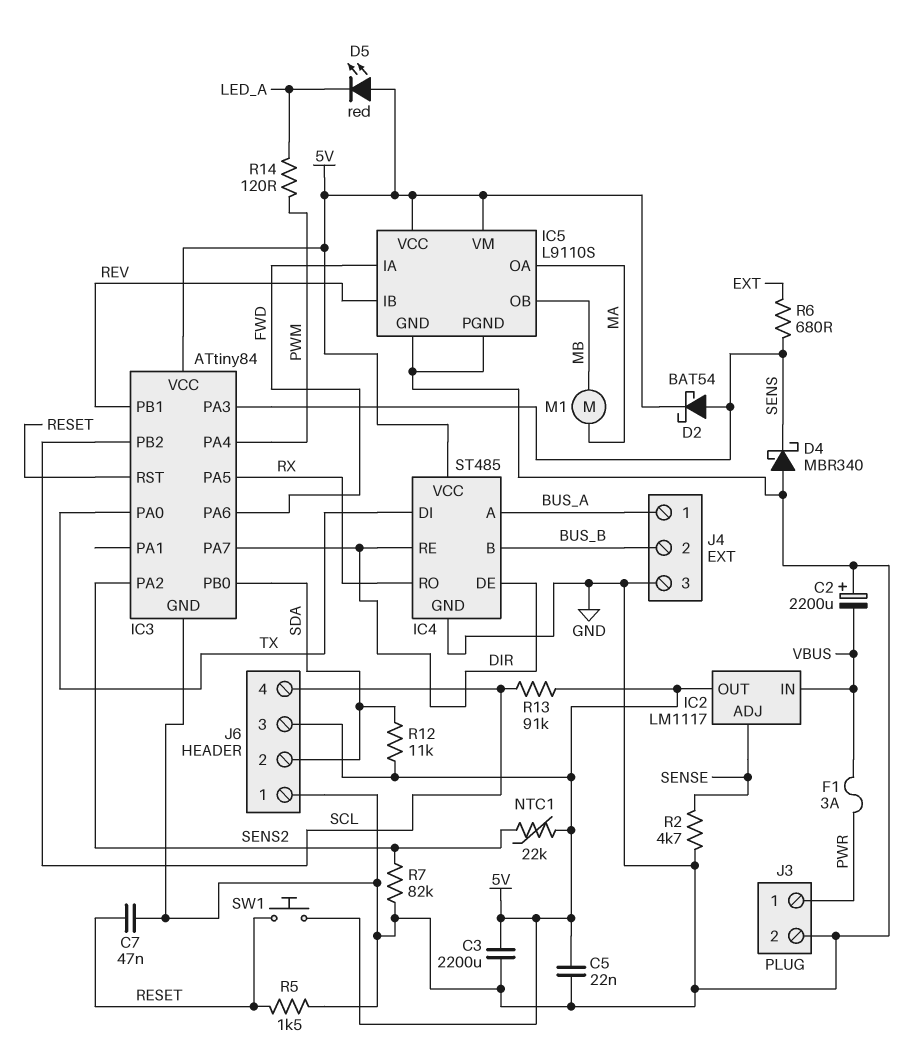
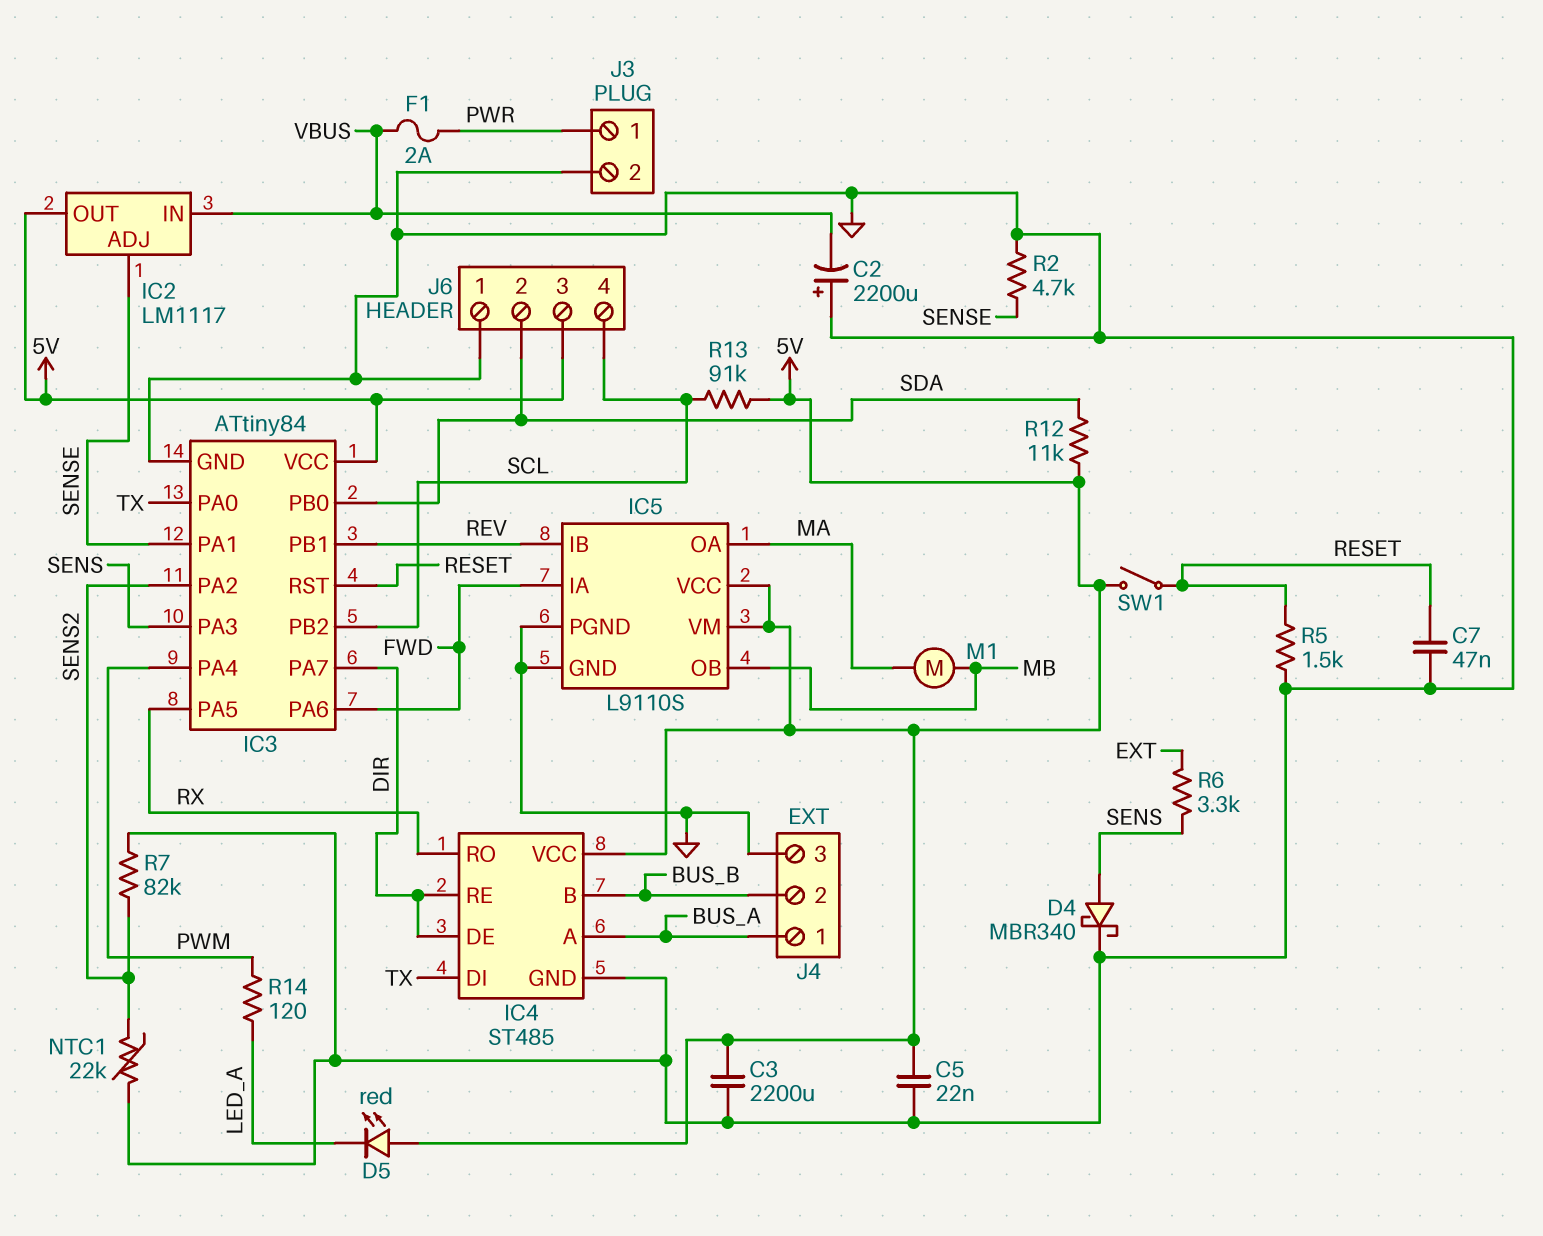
D2: schottky BAT54 (A SENS, K 5V) -> none
D4: schottky MBR340 (A GND, K SENS) -> schottky MBR340 (A SENS, K GND)
F1: 3A (PWR, VBUS) -> 2A (PWR, VBUS)
IC3 pin PA1: none -> SENSE
NTC1: 22k (5V, SENS2) -> 22k (GND, SENS2)
R6: 680 (EXT, SENS) -> 3.3k (EXT, SENS)
SW1: button (5V, RESET) -> switch (5V, RESET)

